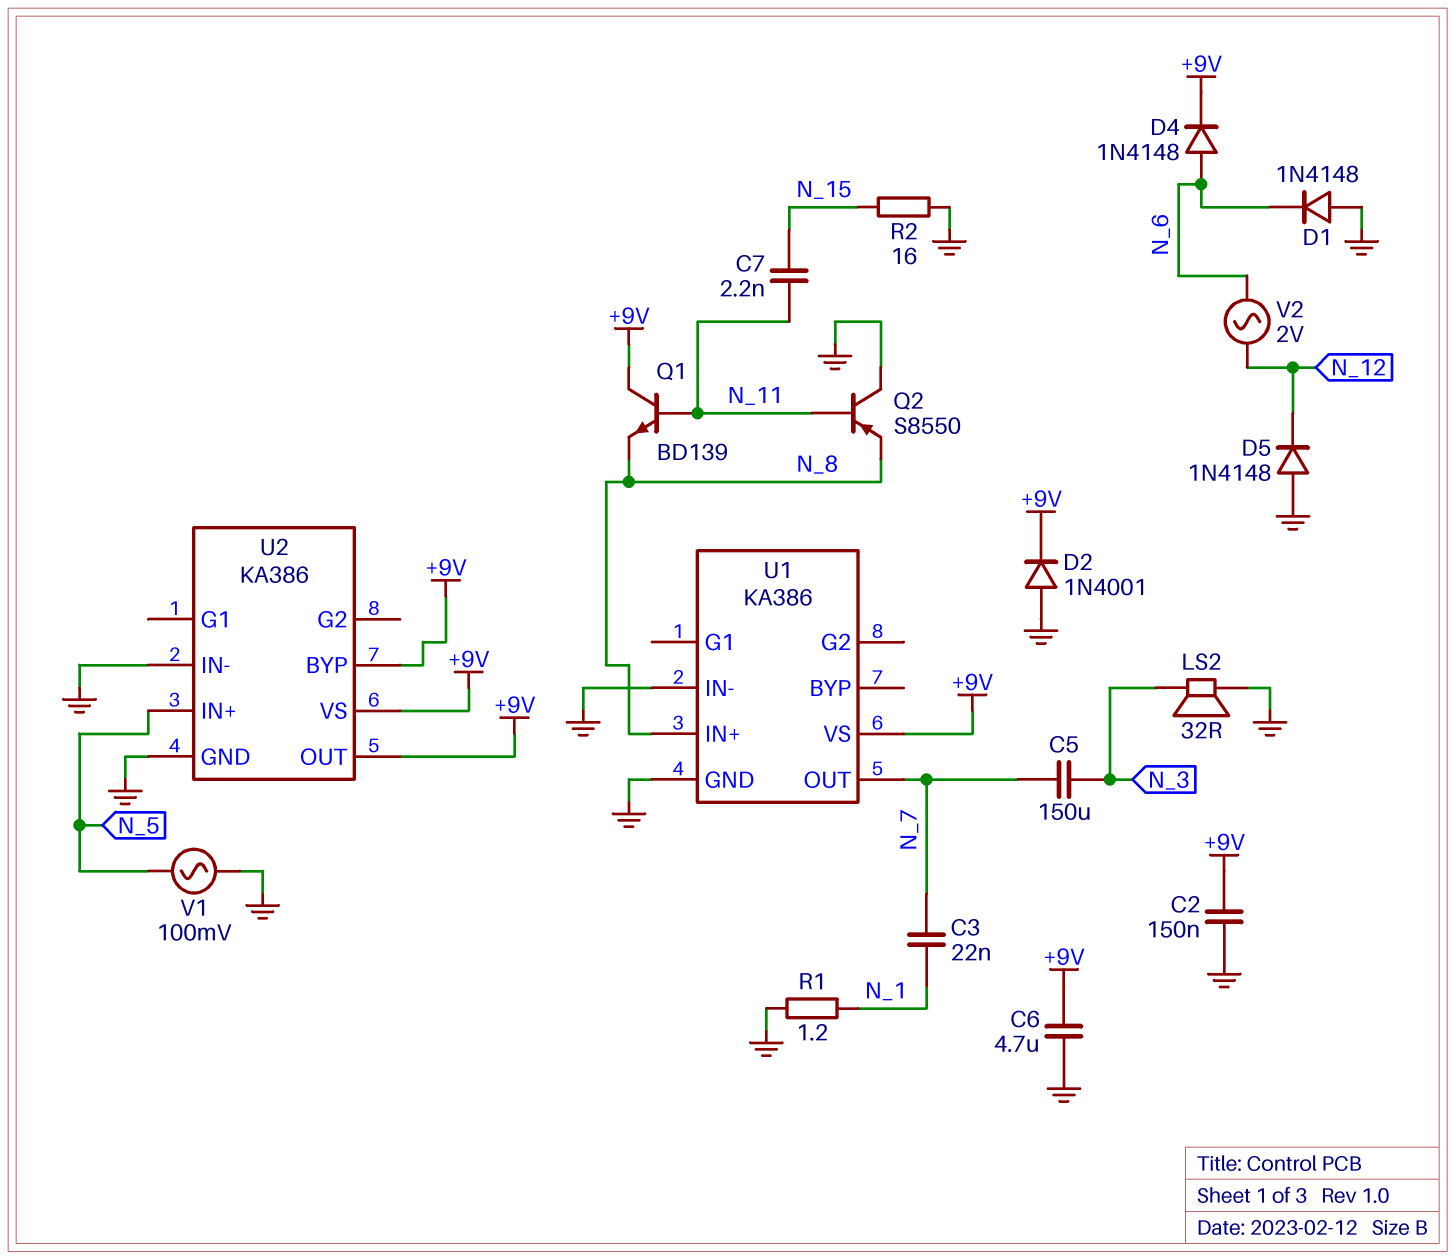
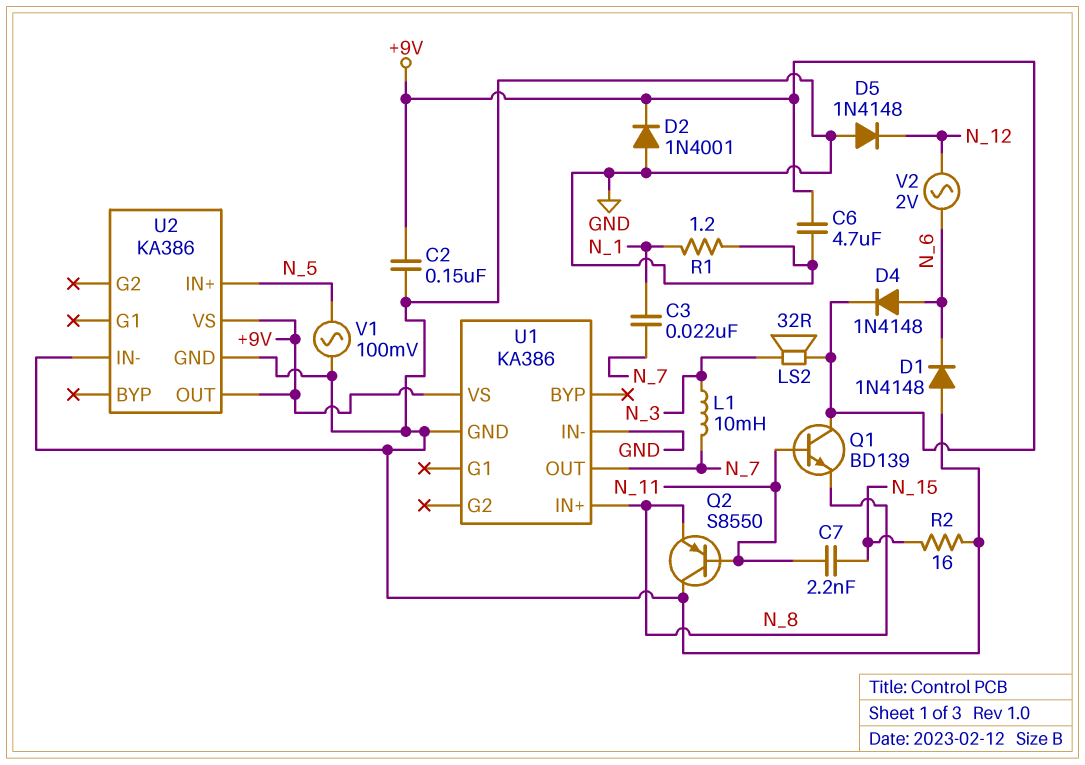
C5: 150uF (N_3, N_7) -> none
L1: none -> 10mH (N_3, N_7)
LS2: speaker 32R (GND, N_3) -> speaker 32R (+9V, N_3)
U2 pin BYP: +9V -> none

